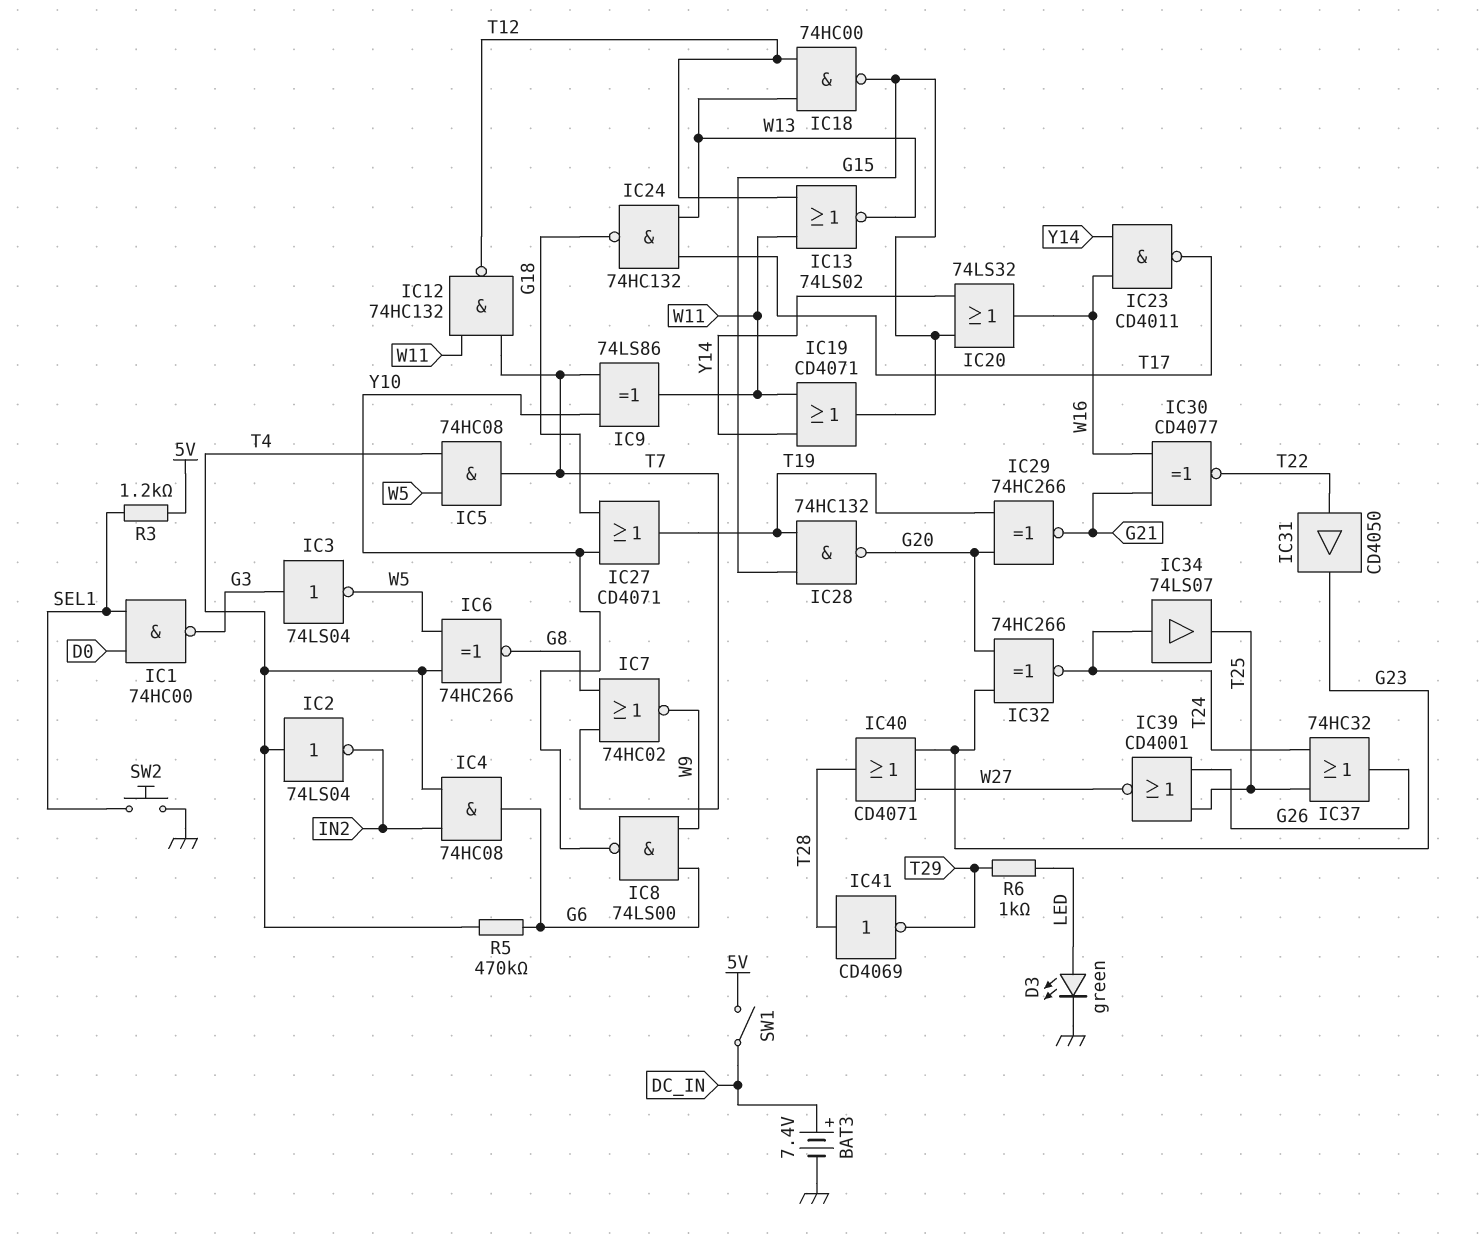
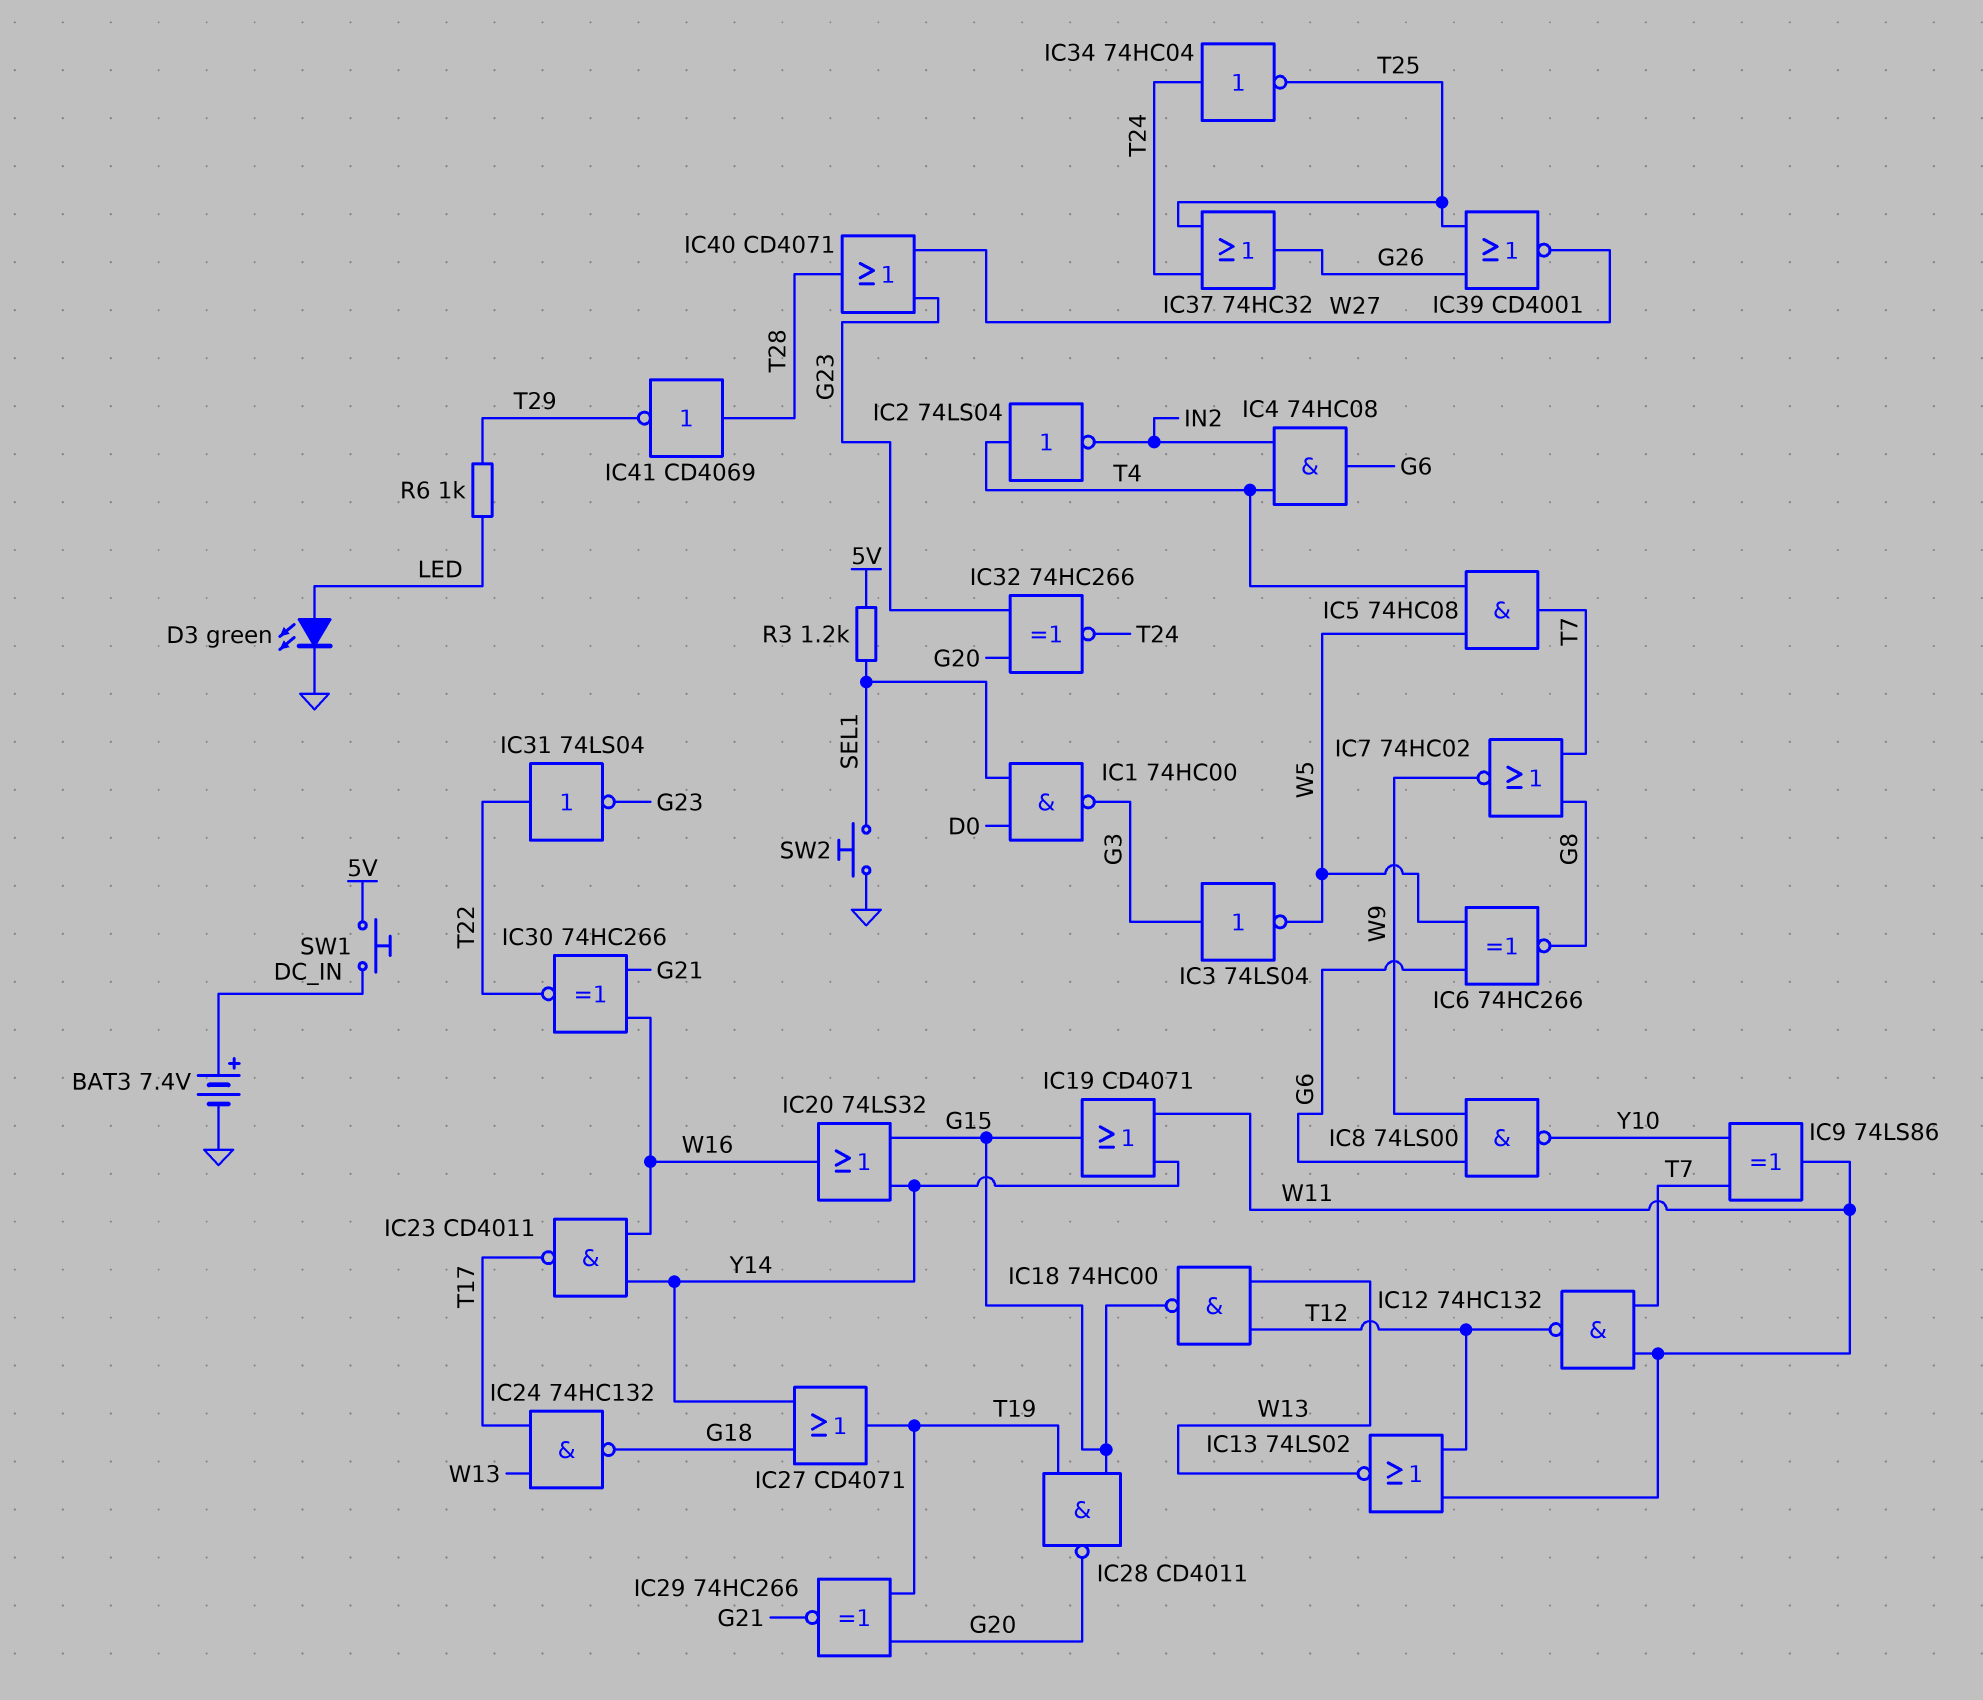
IC6: XNOR 74HC266 (in T4, in W5, out G8) -> XNOR 74HC266 (in G6, in W5, out G8)
IC27: OR CD4071 (in G18, in Y10, out T19) -> OR CD4071 (in G18, in Y14, out T19)
IC28: NAND 74HC132 (in G15, in T19, out G20) -> NAND CD4011 (in G15, in T19, out G20)
IC30: XNOR CD4077 (in G21, in W16, out T22) -> XNOR 74HC266 (in G21, in W16, out T22)
IC31: buffer CD4050 (in T22, out G23) -> NOT 74LS04 (in T22, out G23)
IC34: buffer 74LS07 (in T24, out T25) -> NOT 74HC04 (in T24, out T25)
R5: 470k (G6, T4) -> none
SW1: switch (5V, DC_IN) -> button (5V, DC_IN)

